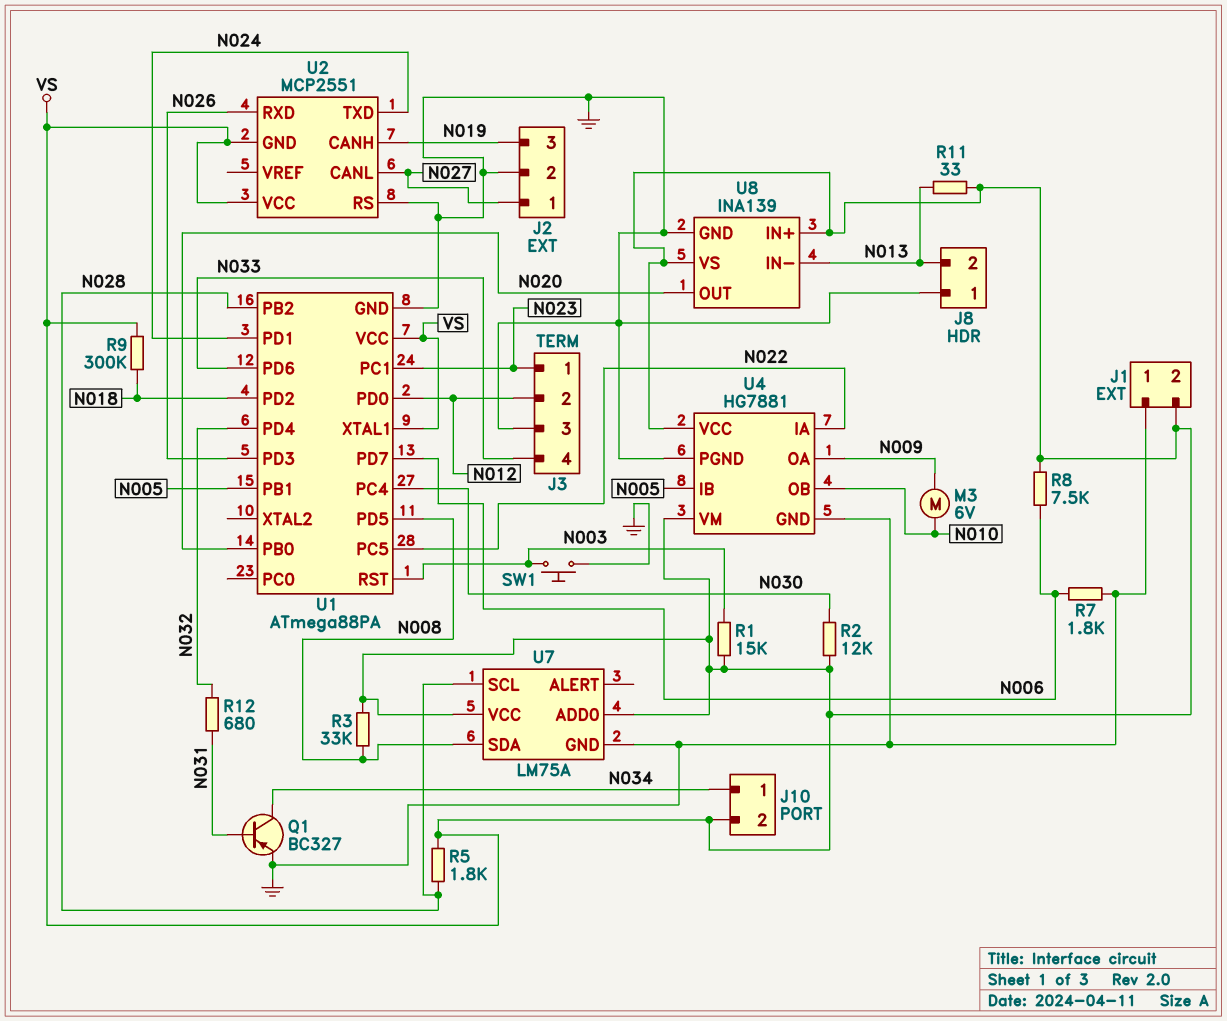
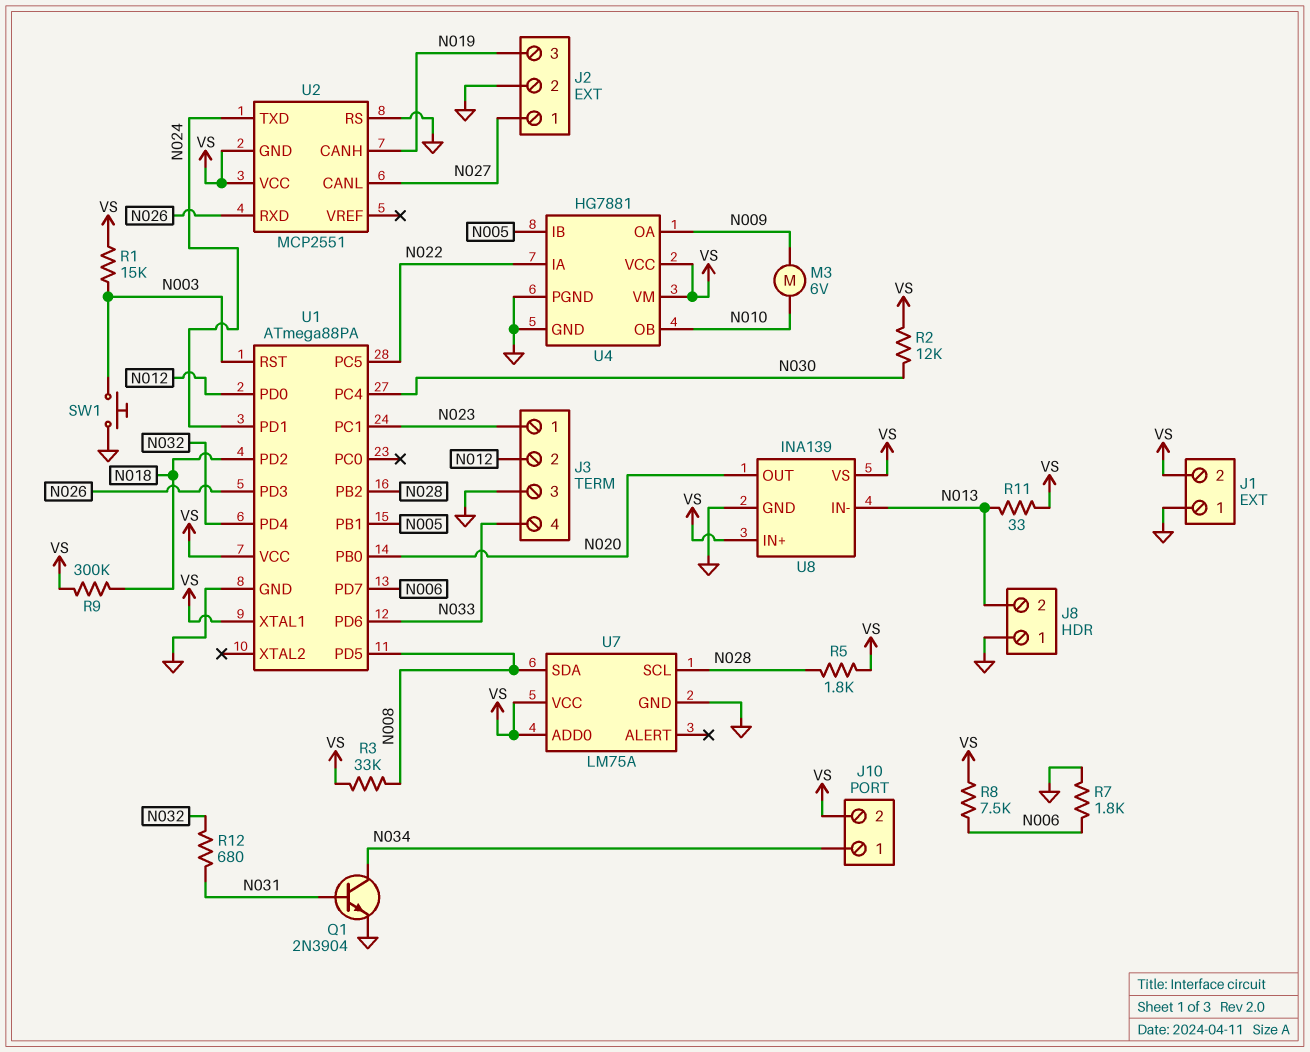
Q1: PNP BC327 (B N031, C N034, E GND) -> NPN 2N3904 (B N031, C N034, E GND)

